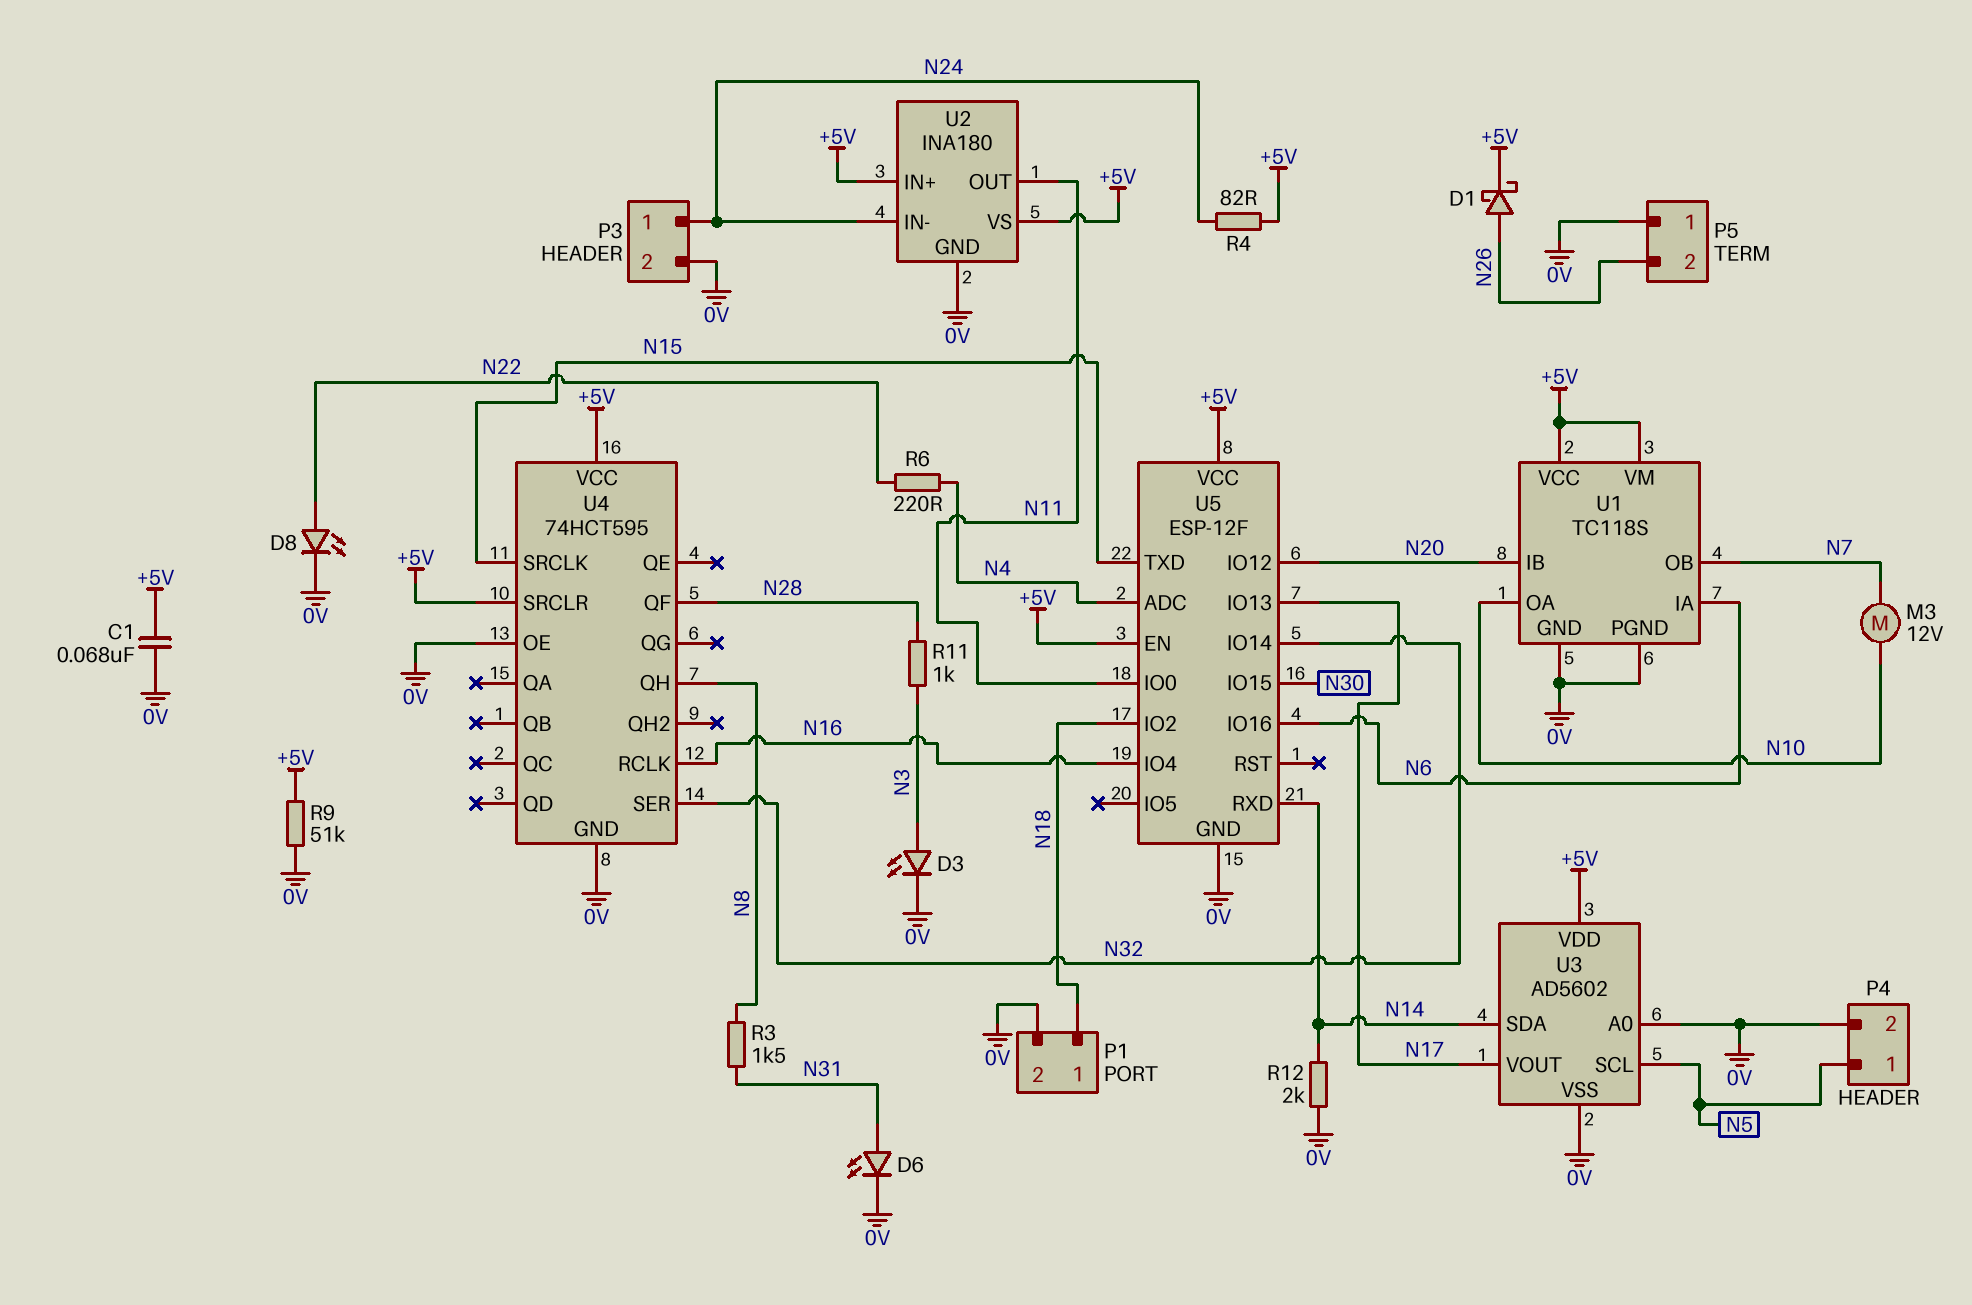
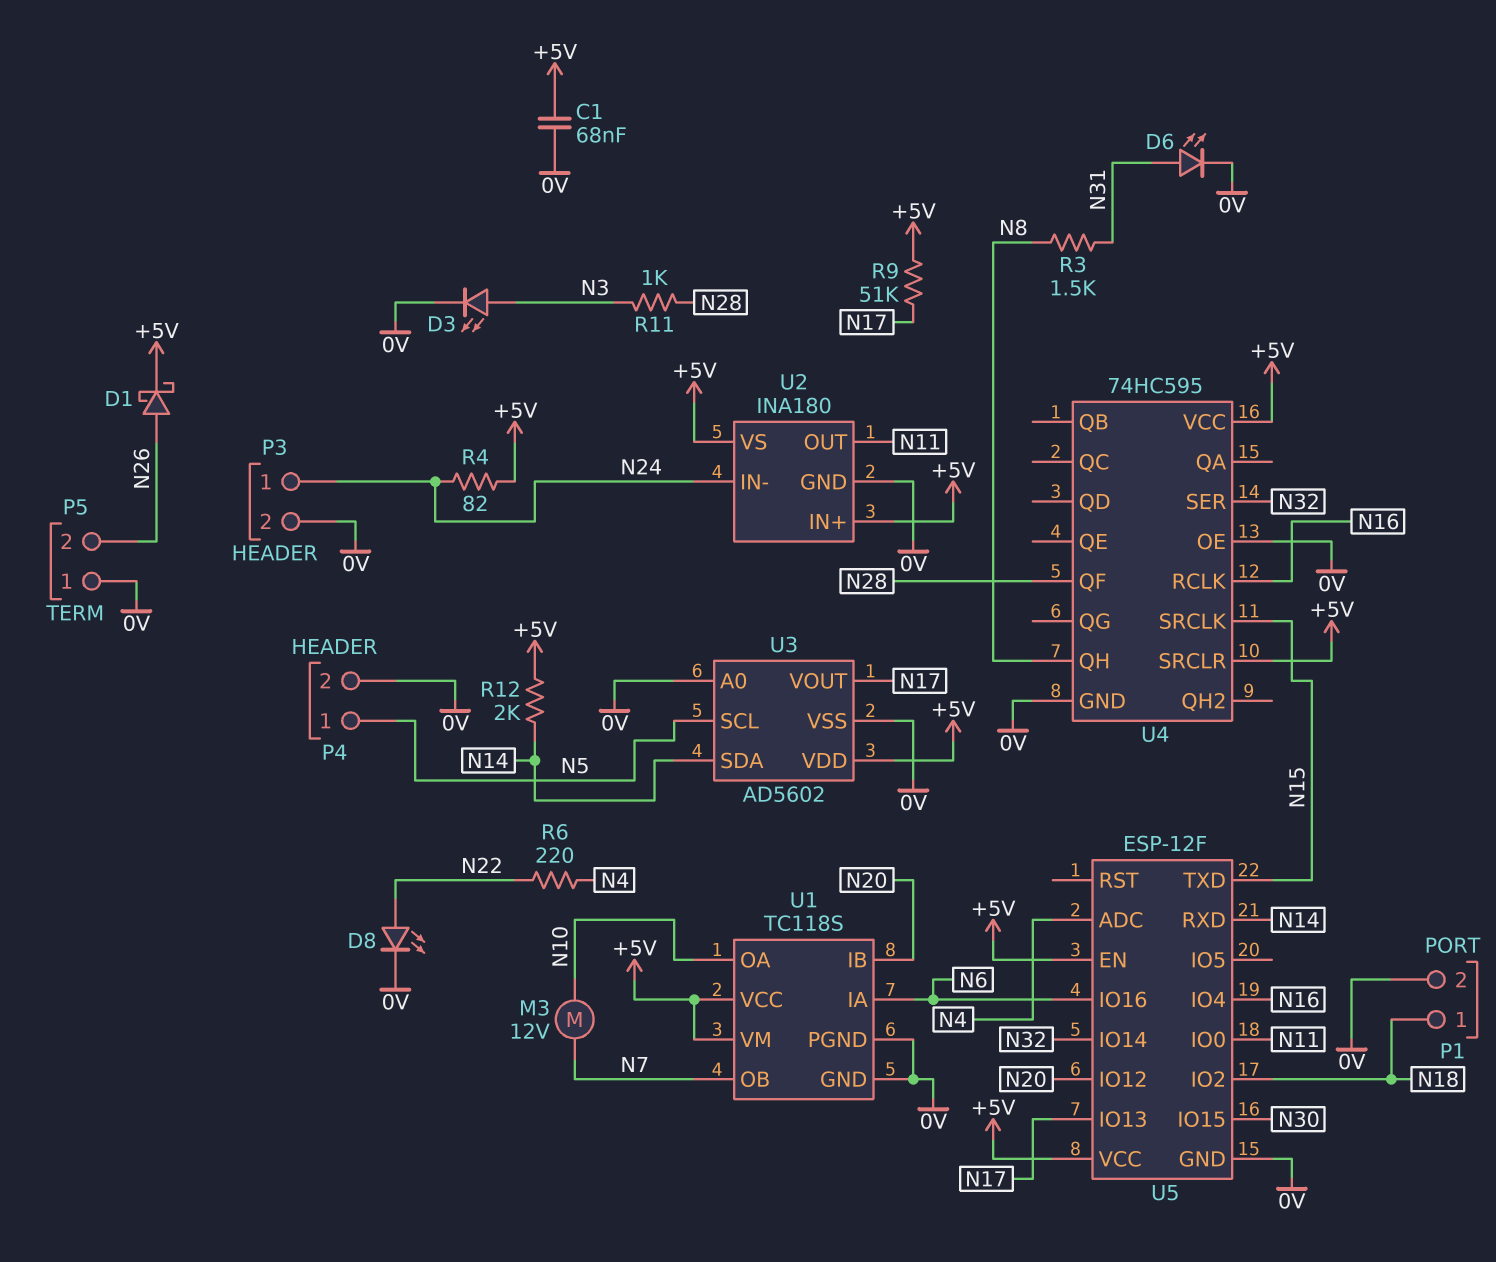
R9: 51k (+5V, 0V) -> 51k (+5V, N17)
R12: 2k (0V, N14) -> 2k (+5V, N14)
U4: 74HCT595 -> 74HC595

